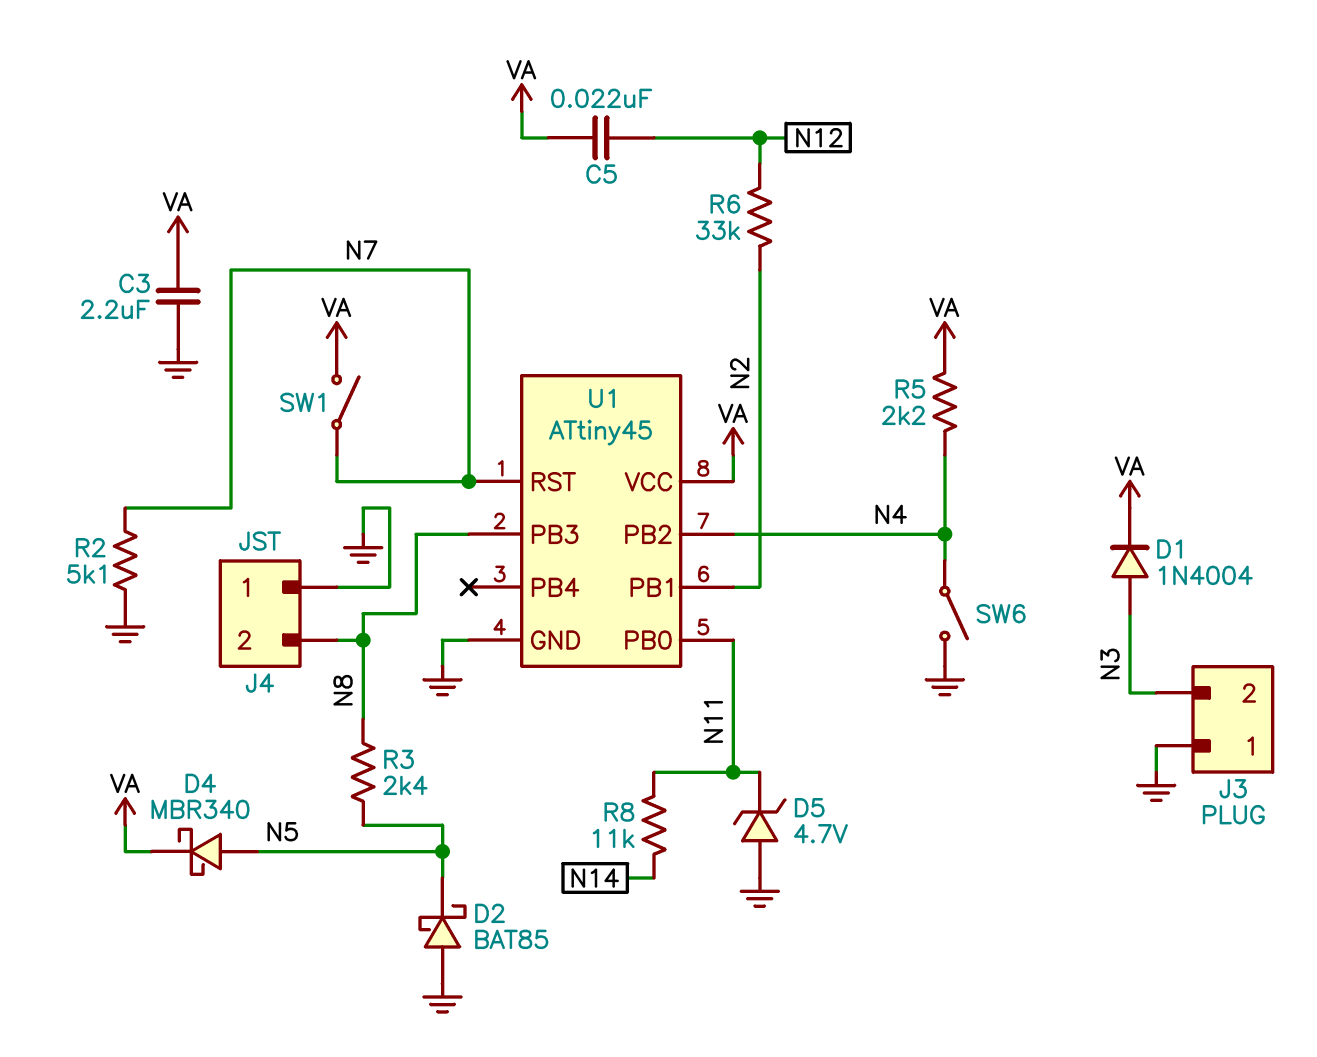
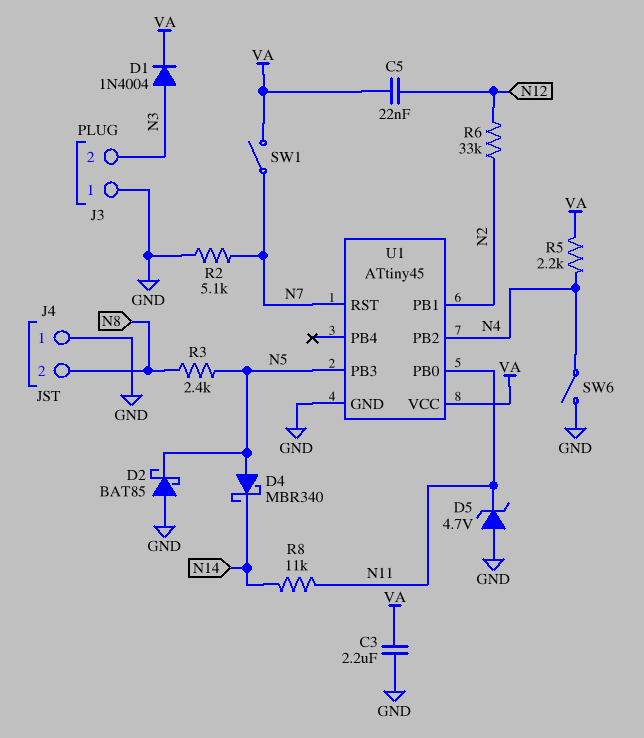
D4: schottky MBR340 (A N5, K VA) -> schottky MBR340 (A N5, K N14)
U1 pin PB3: N8 -> N5

